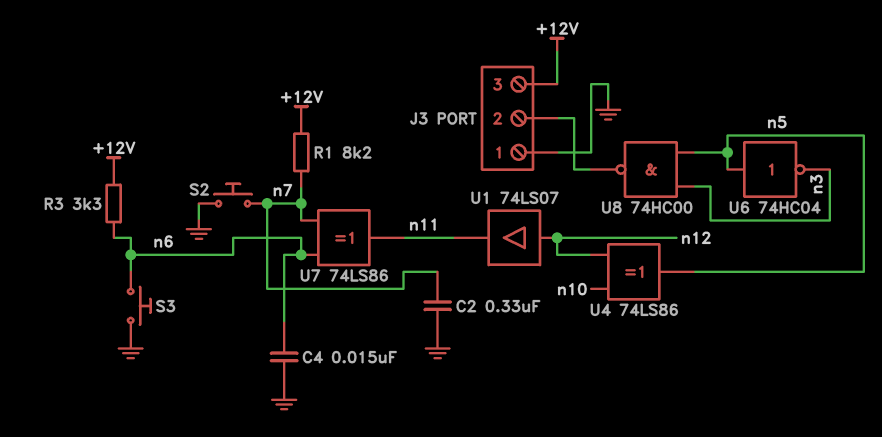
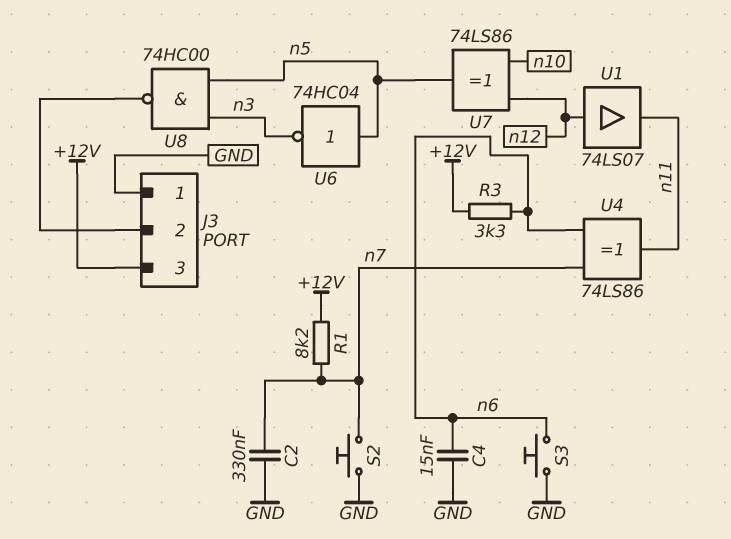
U4: XOR 74LS86 (in n10, in n12, out n5) -> XOR 74LS86 (in n6, in n7, out n11)
U7: XOR 74LS86 (in n6, in n7, out n11) -> XOR 74LS86 (in n10, in n12, out n5)

